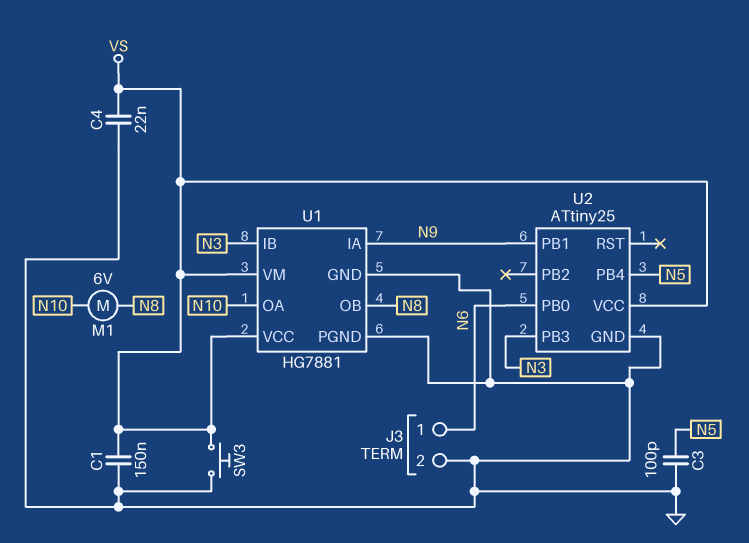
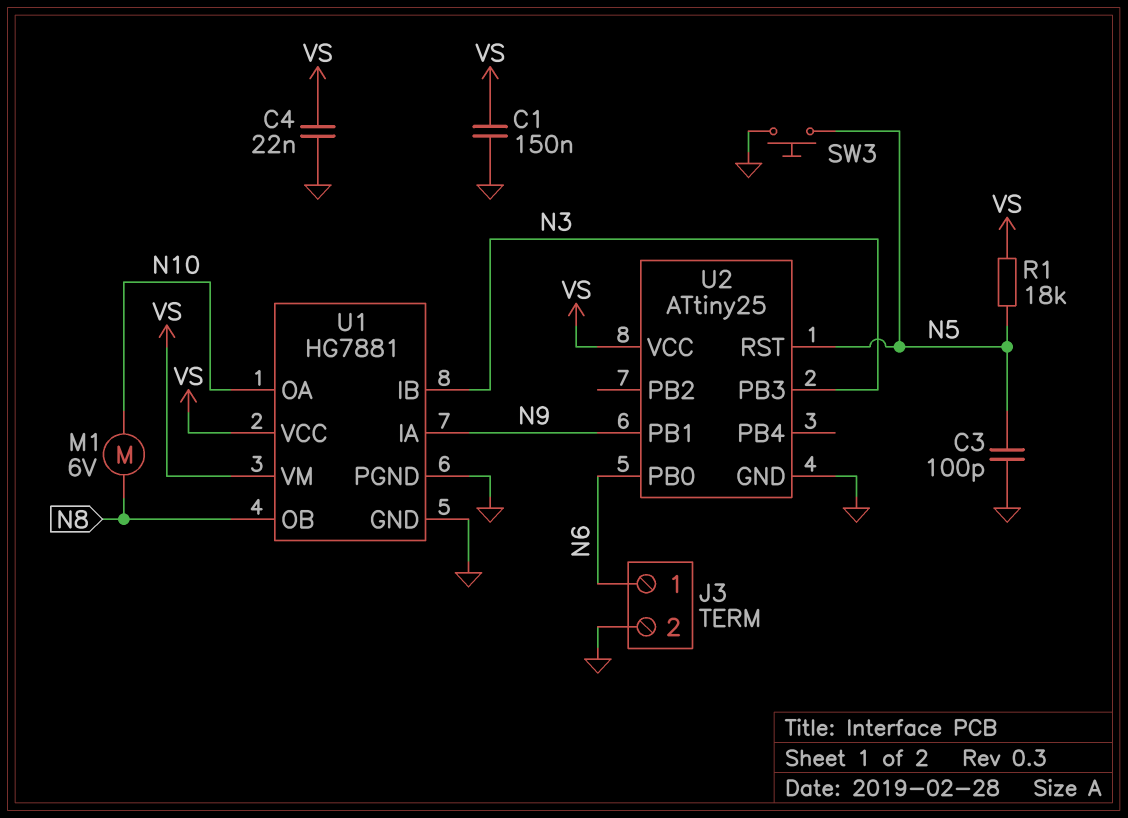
R1: none -> 18k (N5, VS)
SW3: button (GND, VS) -> button (GND, N5)
U2 pin PB4: N5 -> none
U2 pin RST: none -> N5

